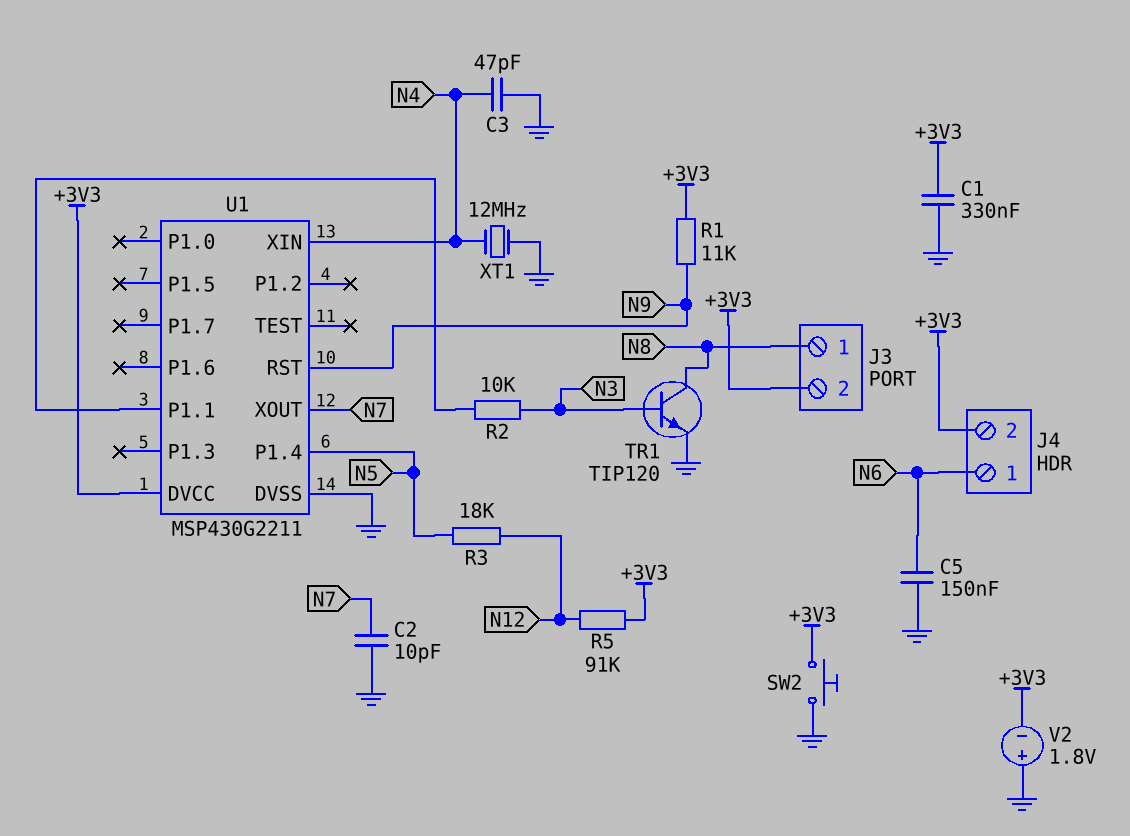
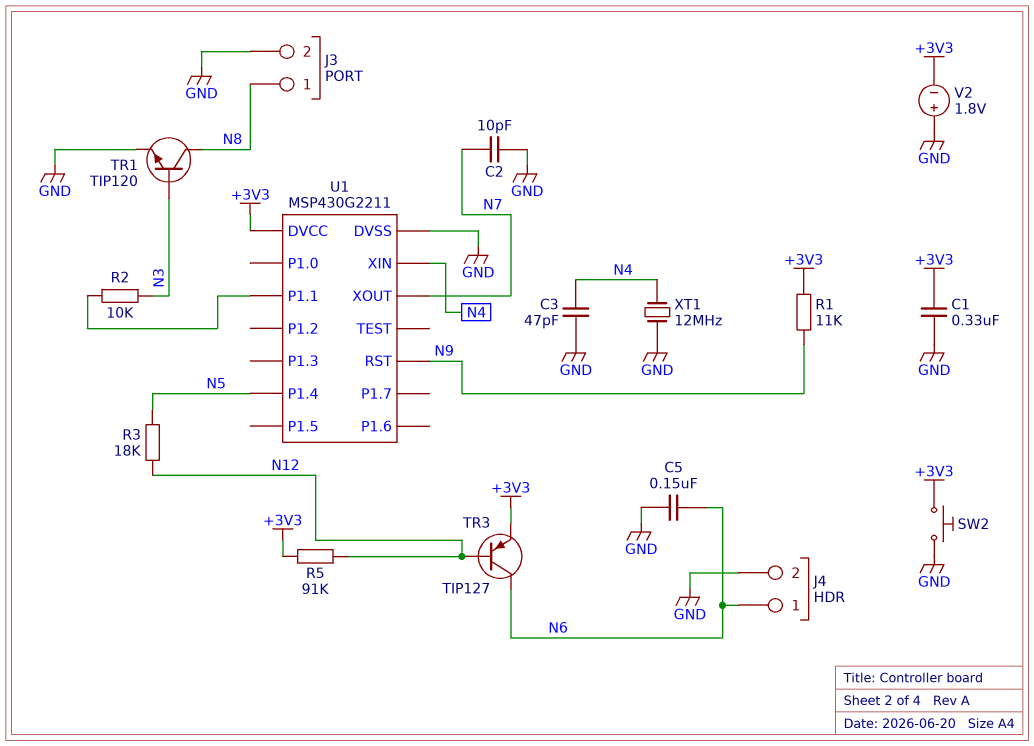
J3 pin 2: +3V3 -> GND
J4 pin 2: +3V3 -> GND
TR3: none -> PNP TIP127 (B N12, C N6, E +3V3)

